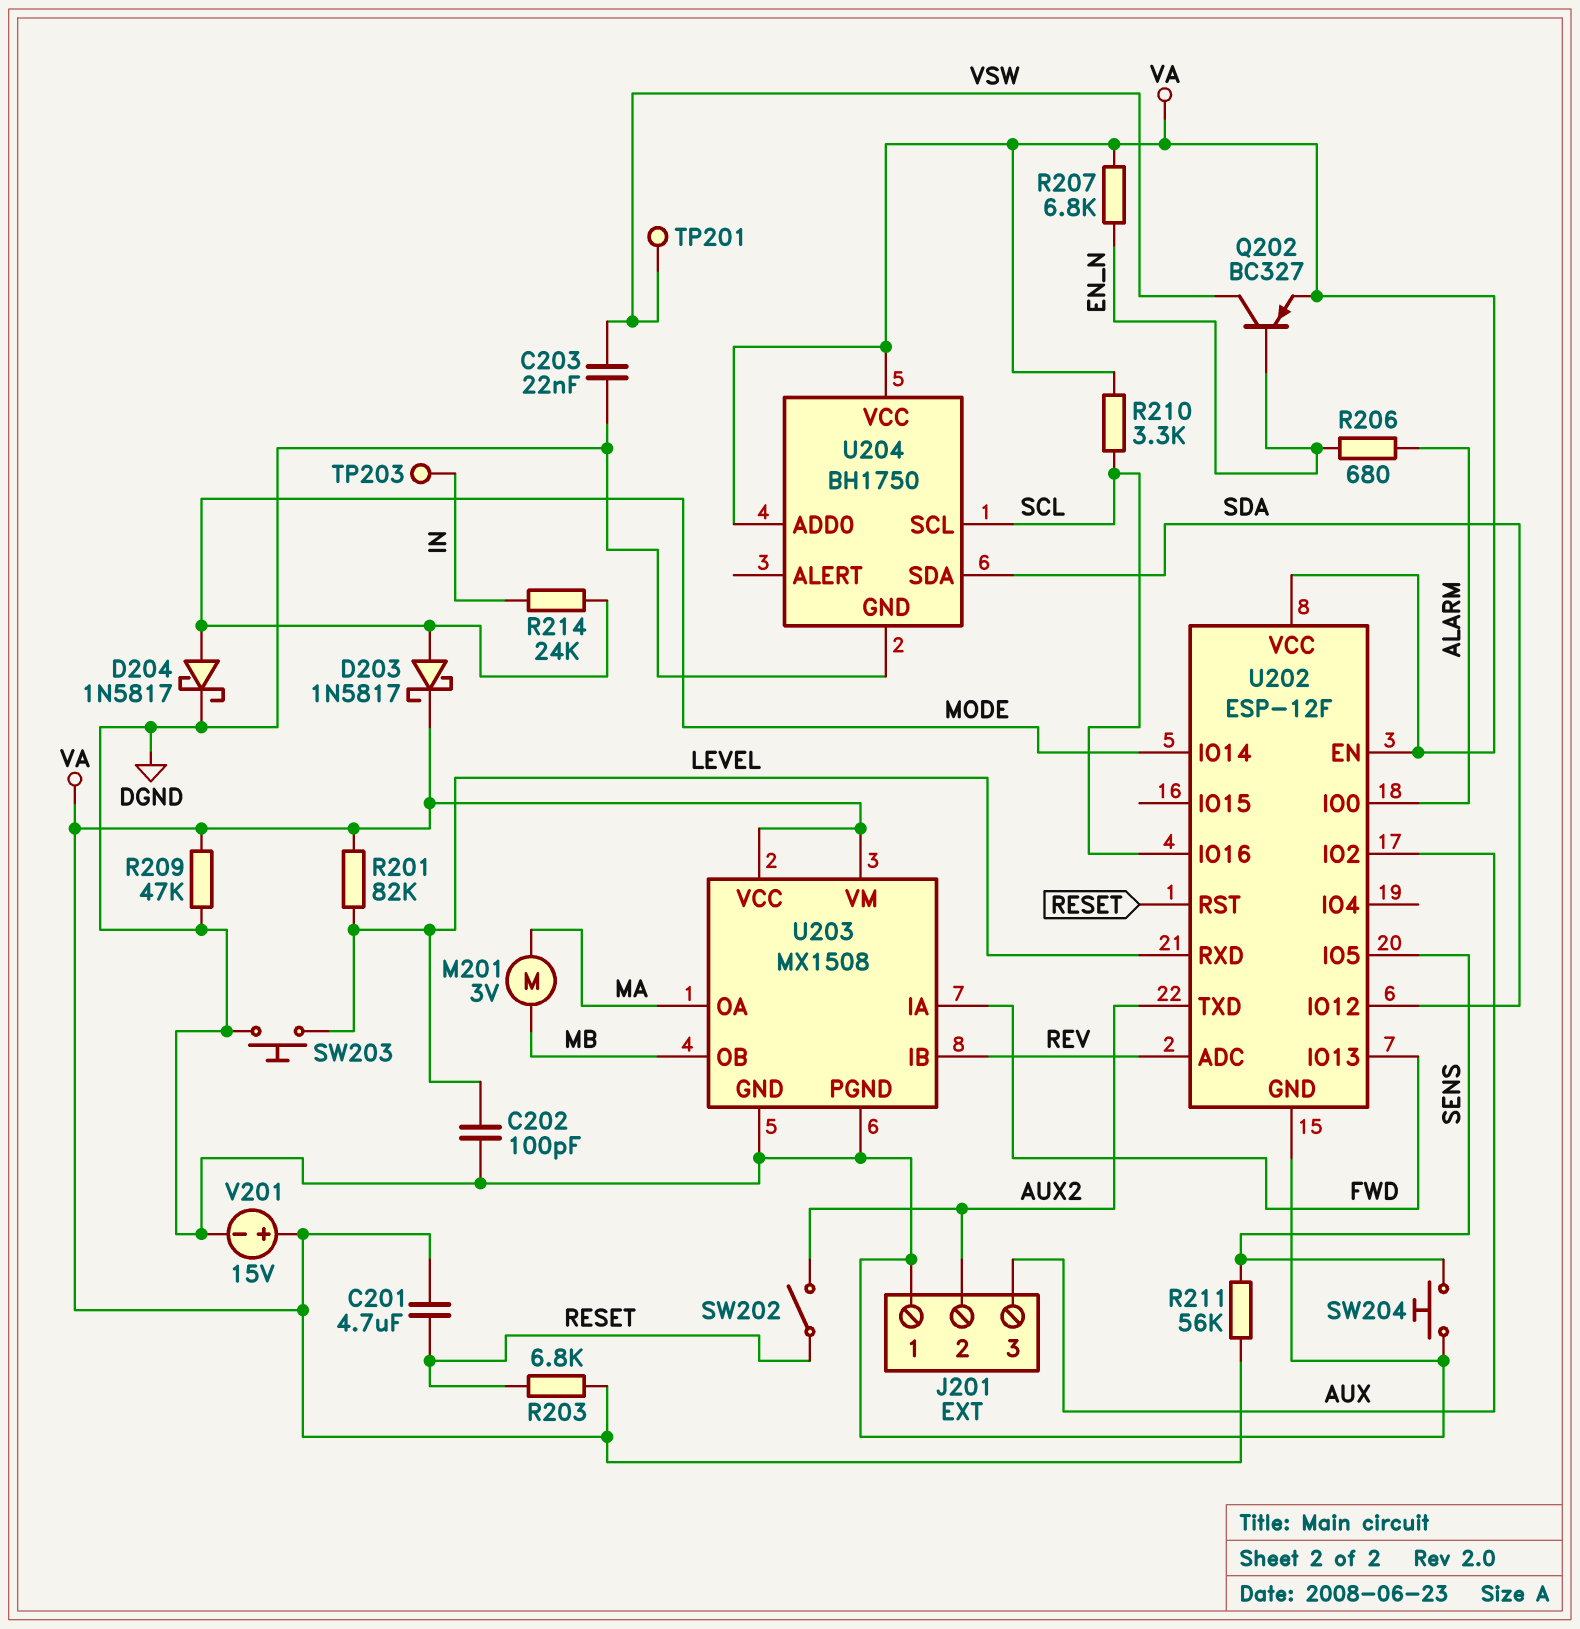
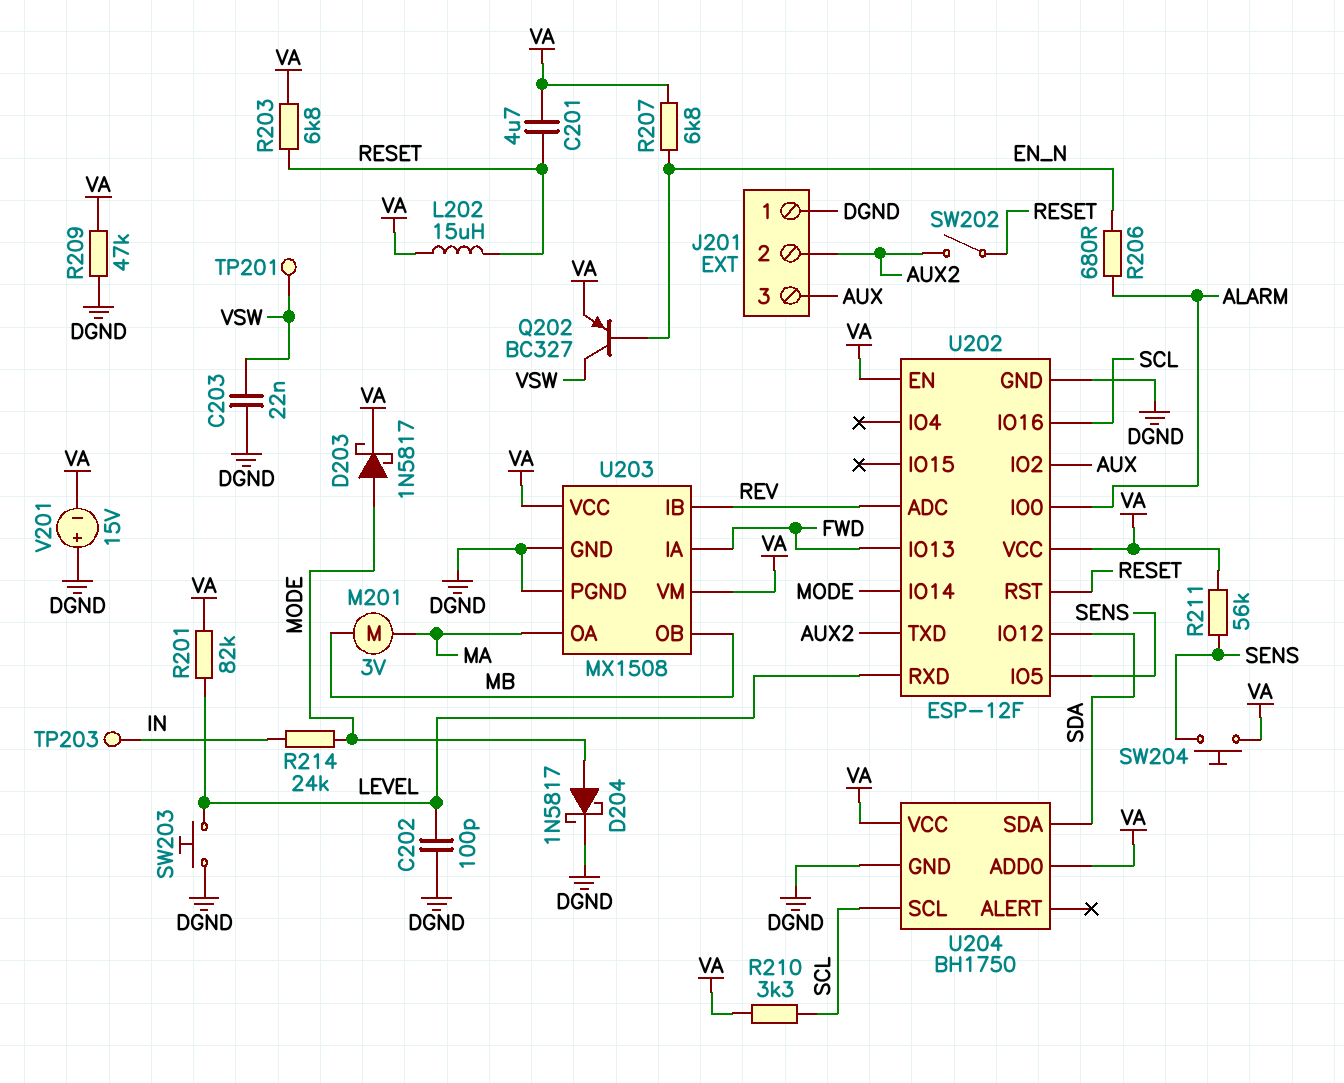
L202: none -> 15uH (RESET, VA)
SW204: button (DGND, SENS) -> button (SENS, VA)
V201: 15V (plus VA, minus DGND) -> 15V (plus DGND, minus VA)

